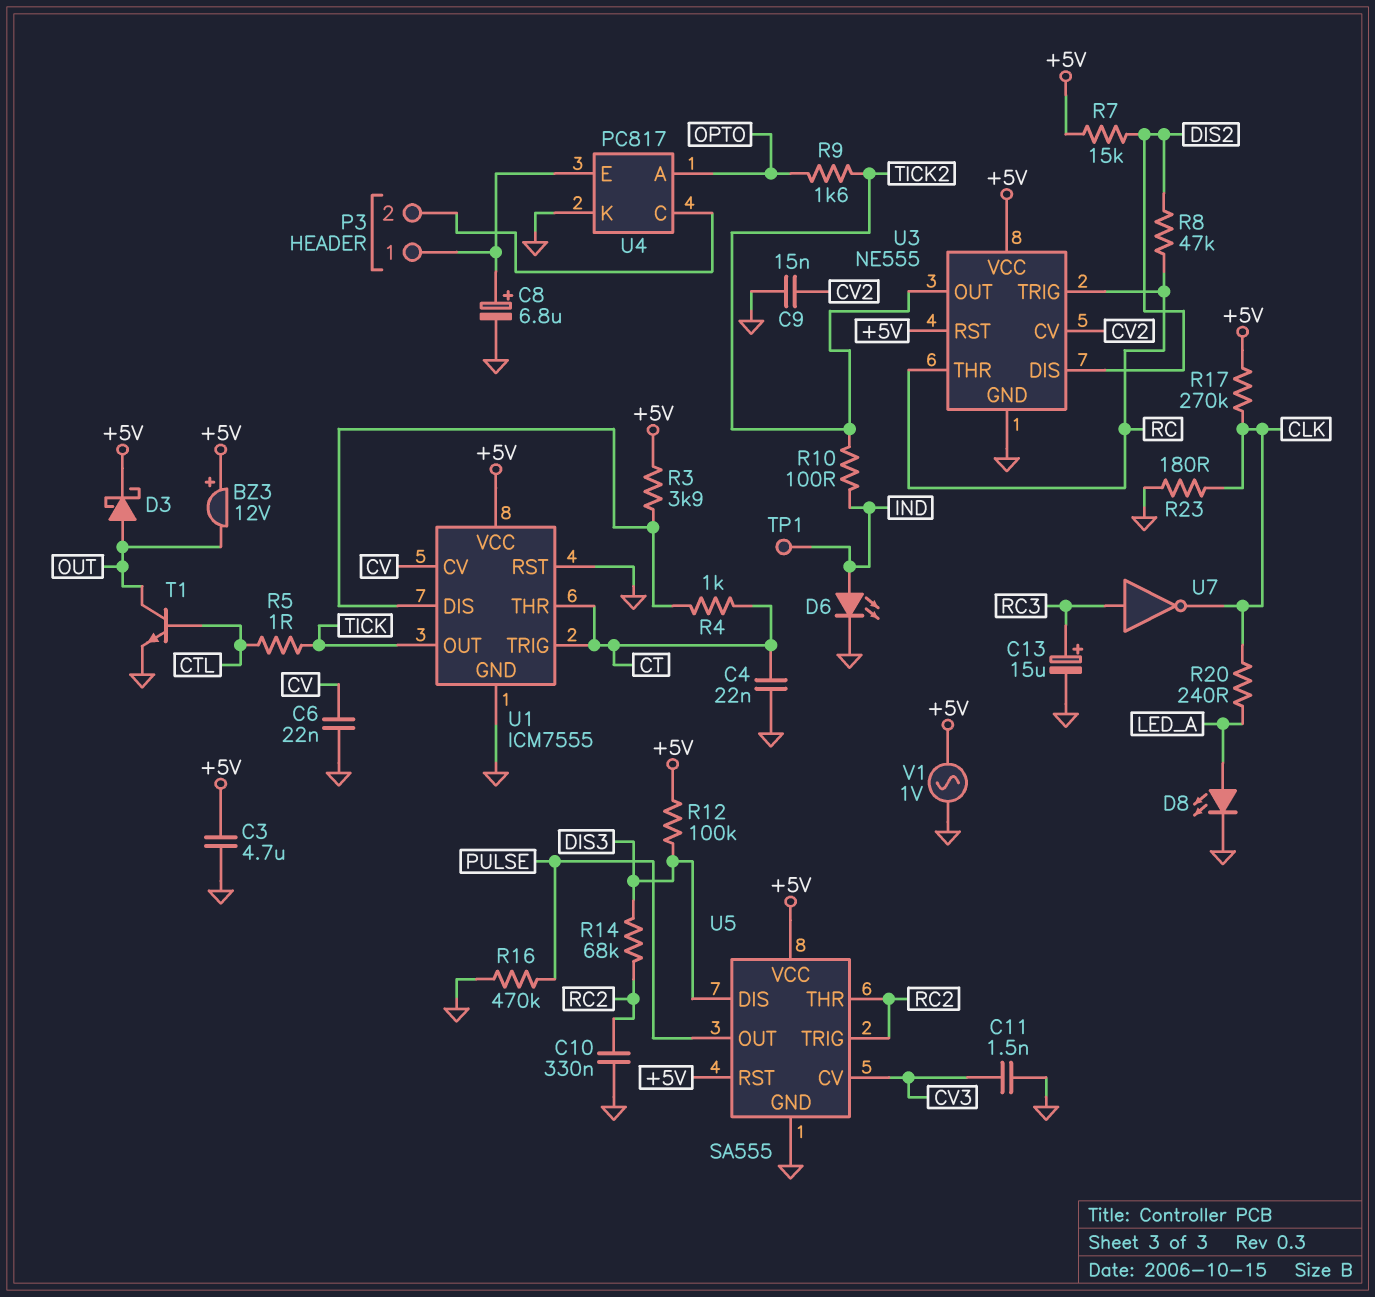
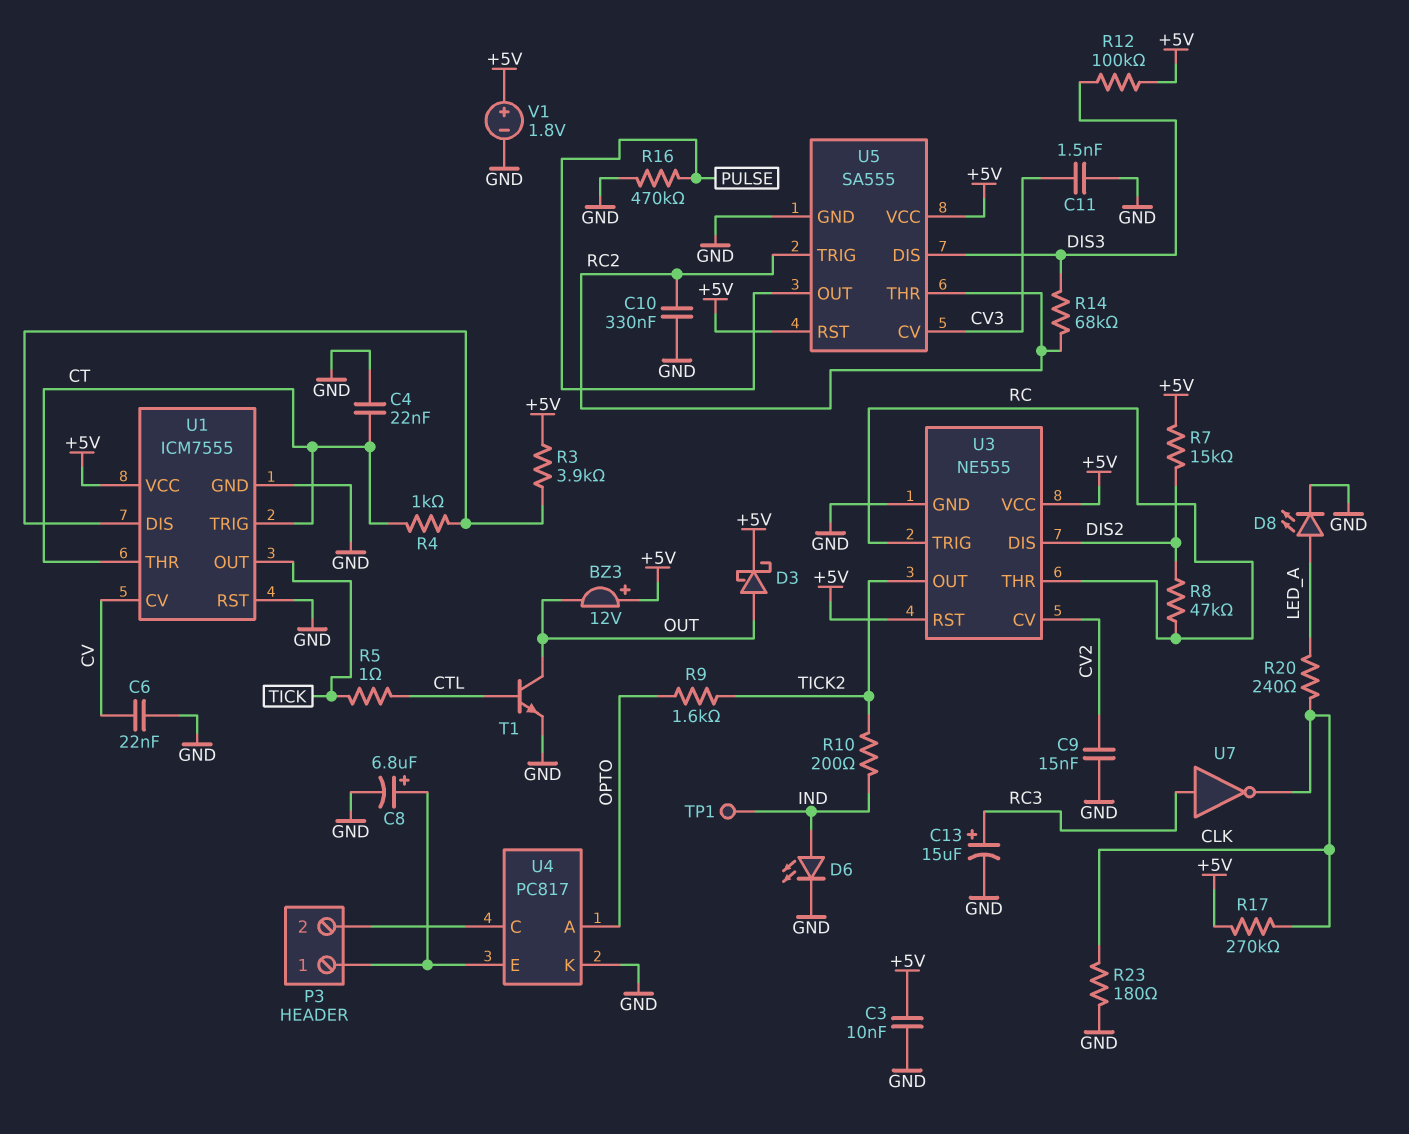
C3: 4.7uF (+5V, GND) -> 10nF (+5V, GND)
R10: 100 (IND, TICK2) -> 200 (IND, TICK2)
V1: AC 1V (+5V, GND) -> 1.8V (plus +5V, minus GND)

